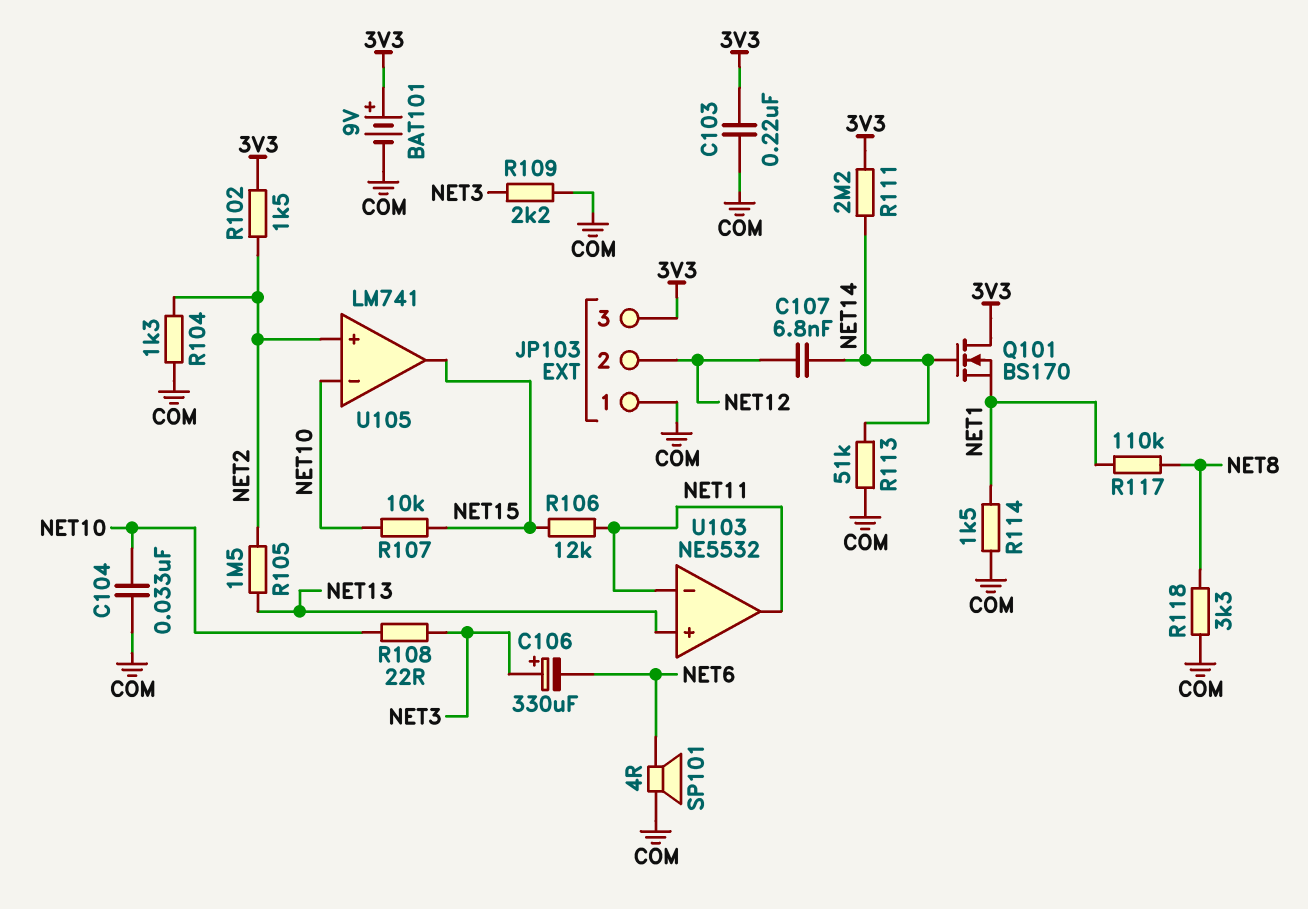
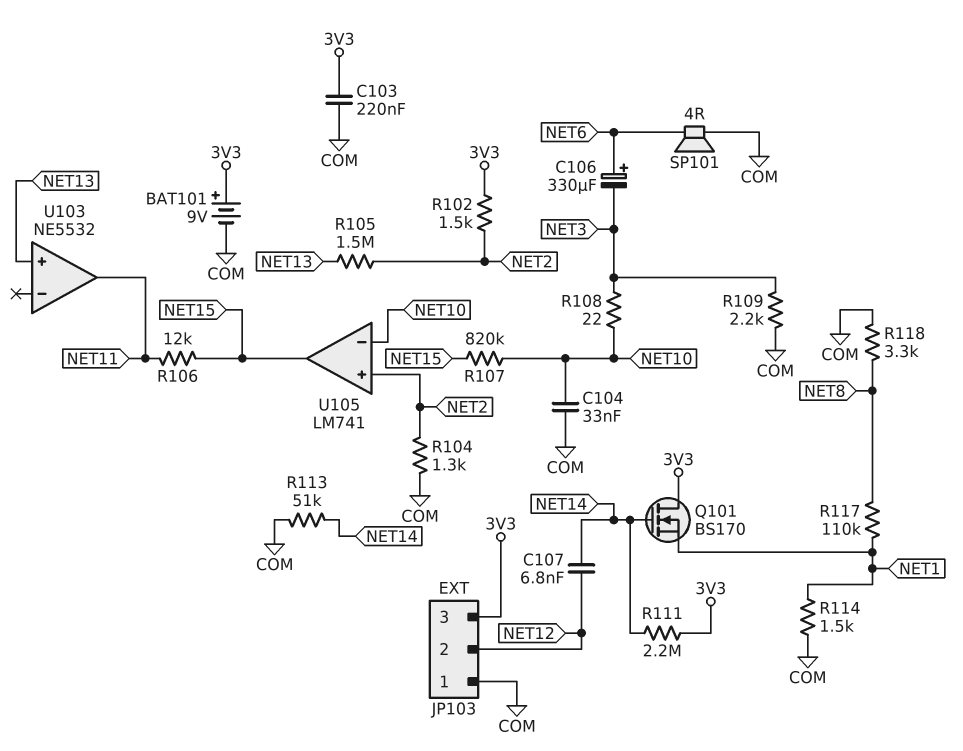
C106: 330uF (plus NET3, minus NET6) -> 330uF (plus NET6, minus NET3)
R107: 10k (NET10, NET15) -> 820k (NET10, NET15)
U103 pin in-: NET11 -> none

